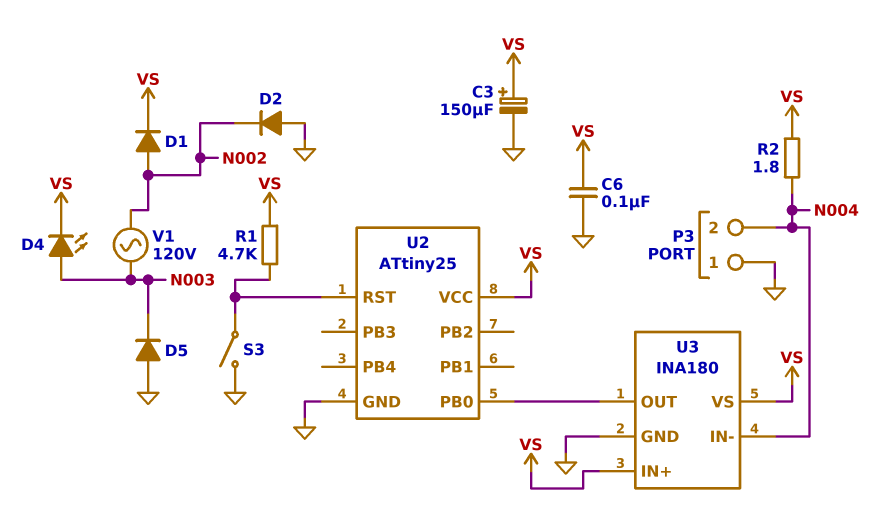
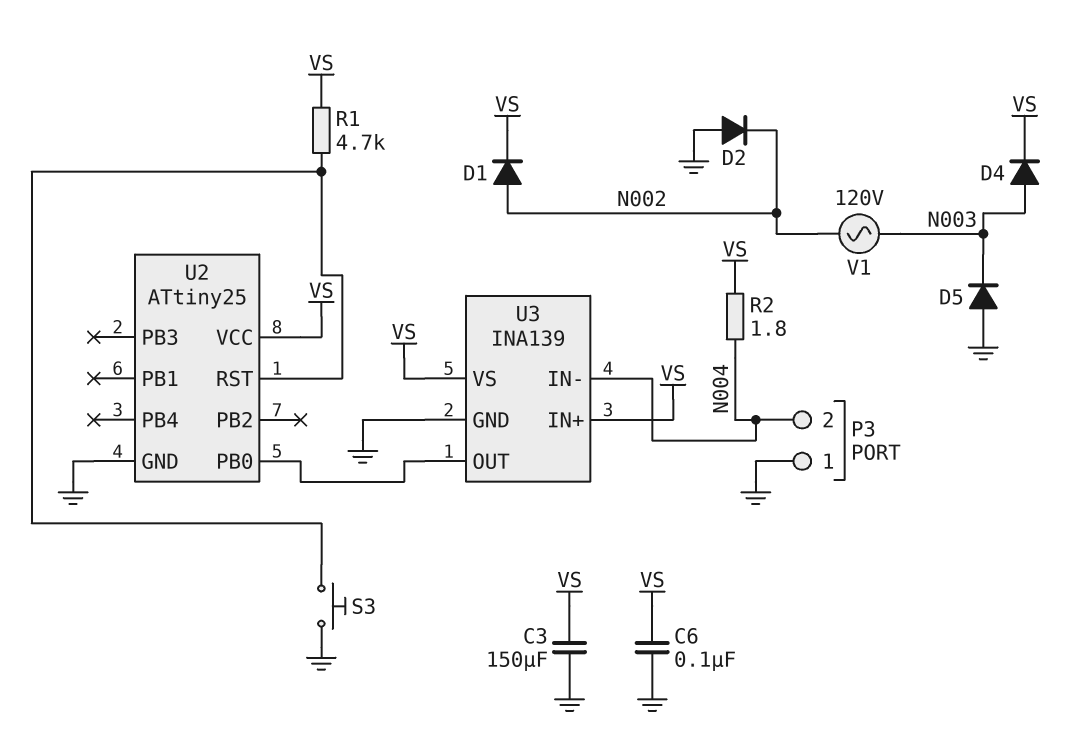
C3: 150uF (plus VS, minus GND) -> 150uF (GND, VS)
D4: LED (A N003, K VS) -> diode (A N003, K VS)
S3: switch (GND, U2/RST) -> button (GND, U2/RST)
U3: INA180 -> INA139

